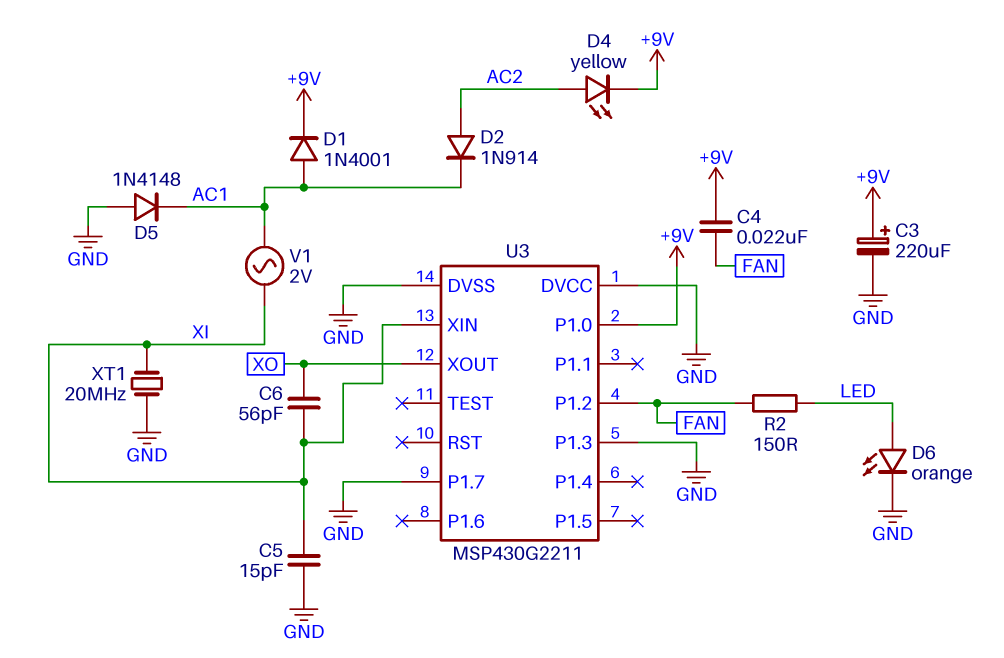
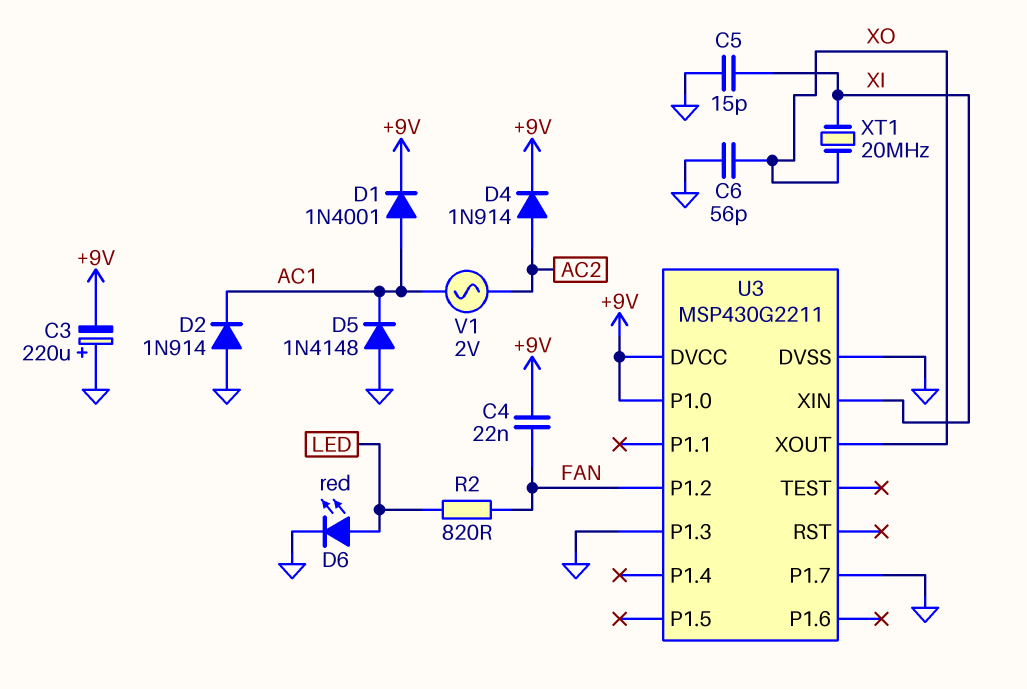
C3: 220uF (plus +9V, minus GND) -> 220uF (plus GND, minus +9V)
C6: 56pF (XI, XO) -> 56pF (GND, XO)
D2: diode 1N914 (A AC2, K AC1) -> diode 1N914 (A GND, K AC1)
D4: LED yellow (A AC2, K +9V) -> diode 1N914 (A AC2, K +9V)
D6: LED orange (A LED, K GND) -> LED red (A LED, K GND)
R2: 150 (FAN, LED) -> 820 (FAN, LED)
U3 pin DVCC: GND -> +9V
V1: AC 2V (AC1, XI) -> AC 2V (AC1, AC2)
XT1: 20MHz (GND, XI) -> 20MHz (XI, XO)

